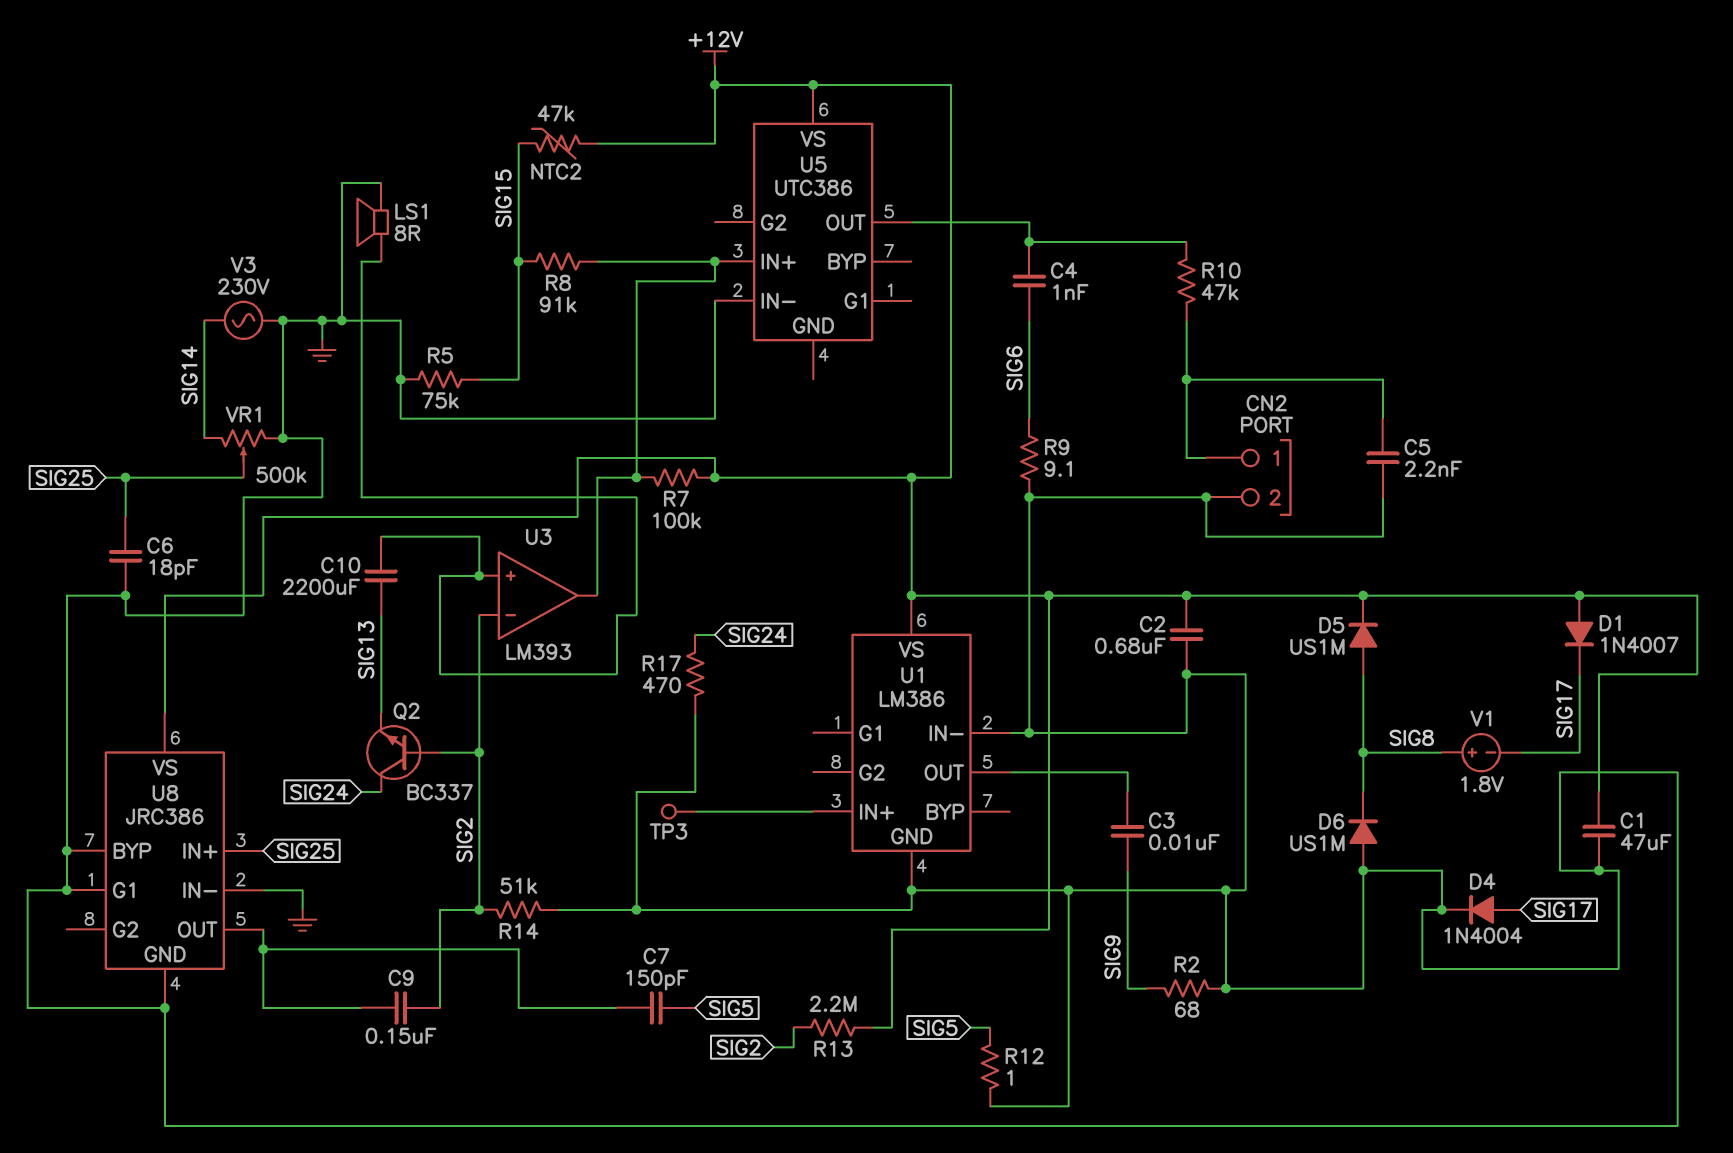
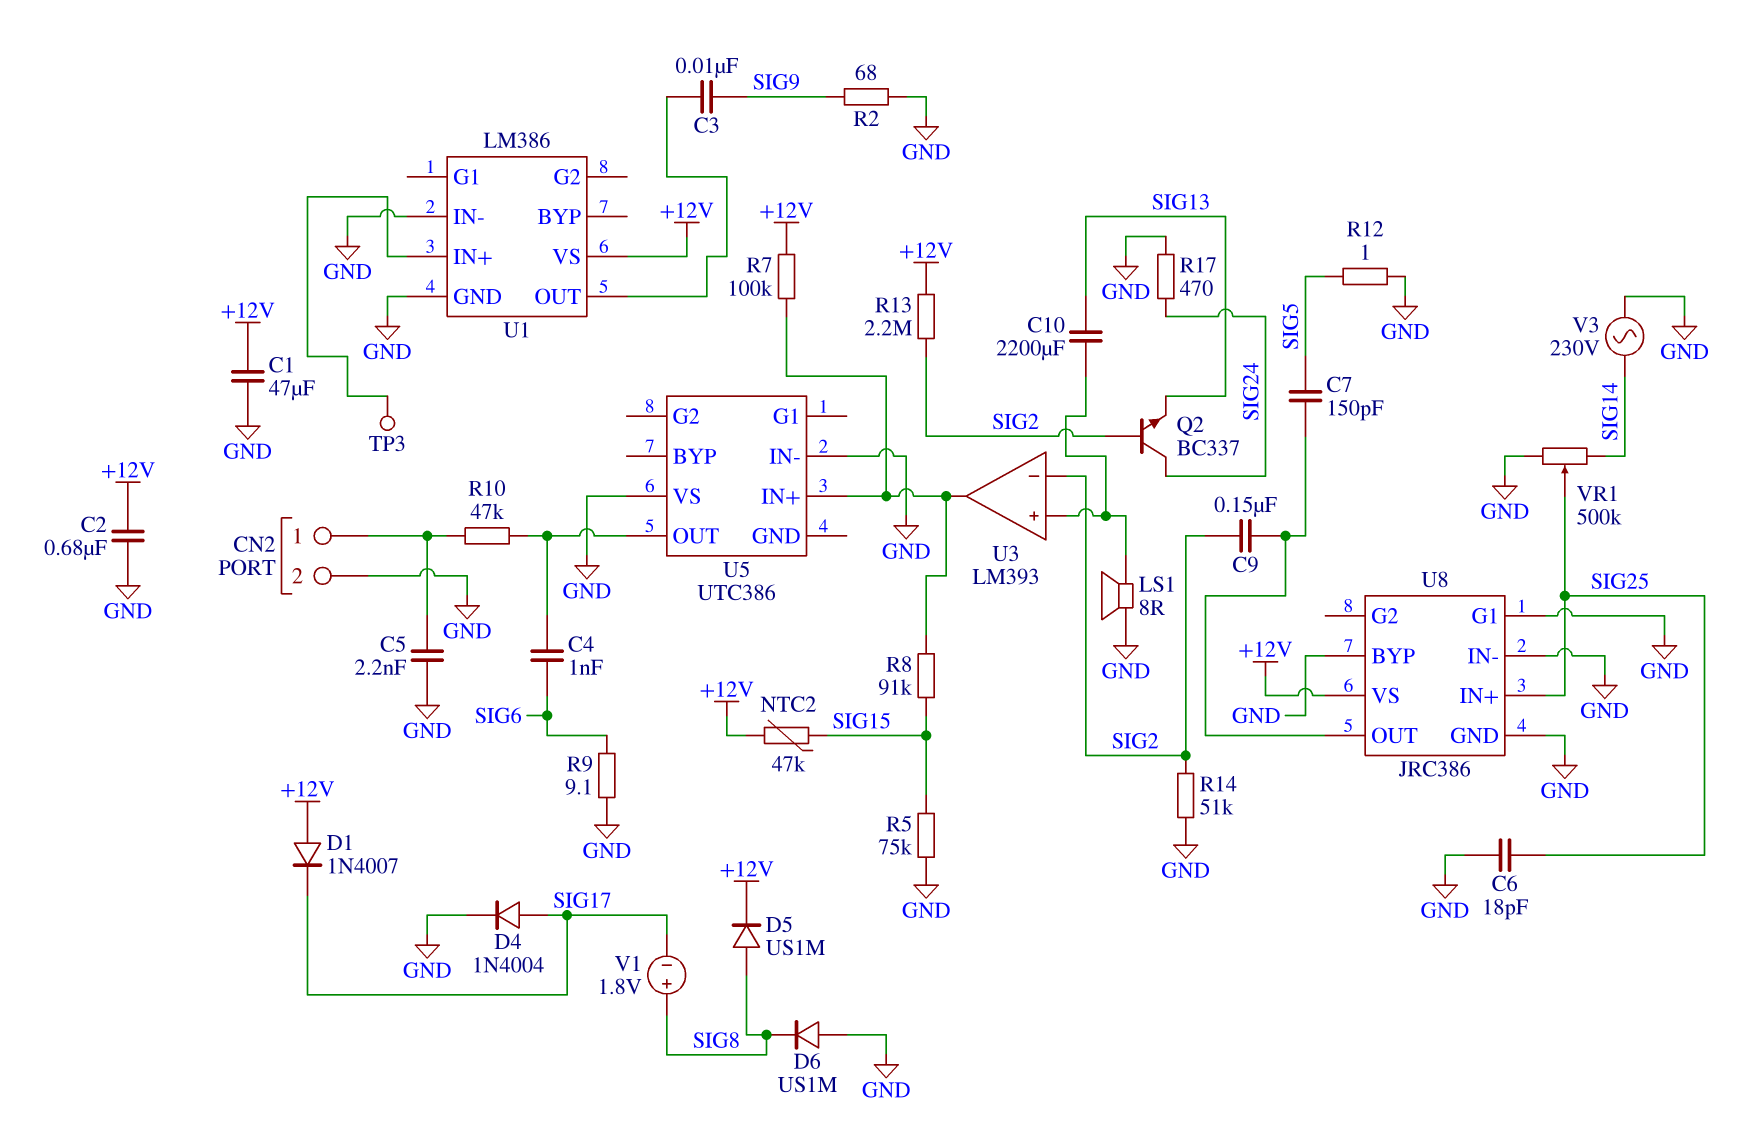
U5 pin VS: +12V -> GND

